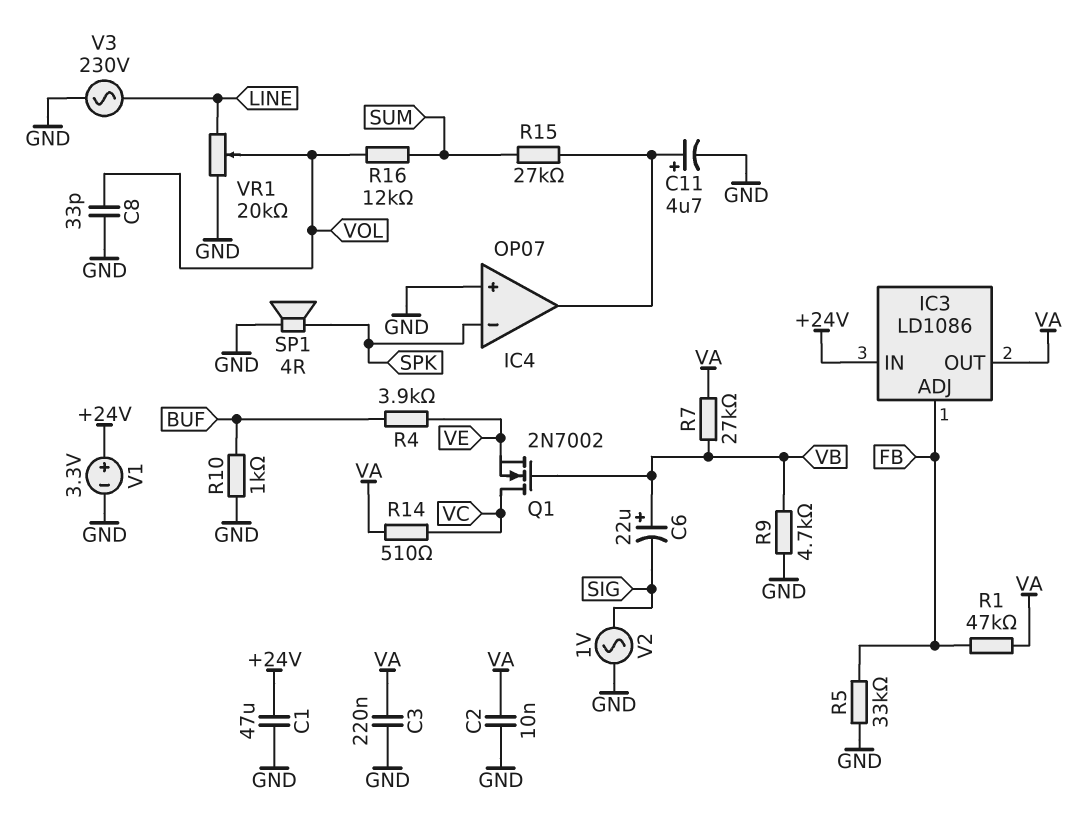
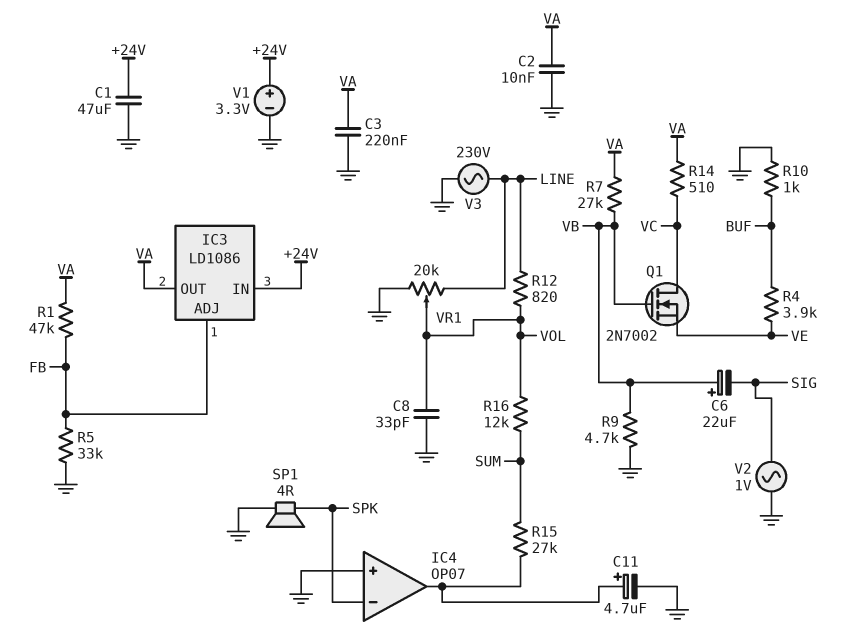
R12: none -> 820 (LINE, VOL)

